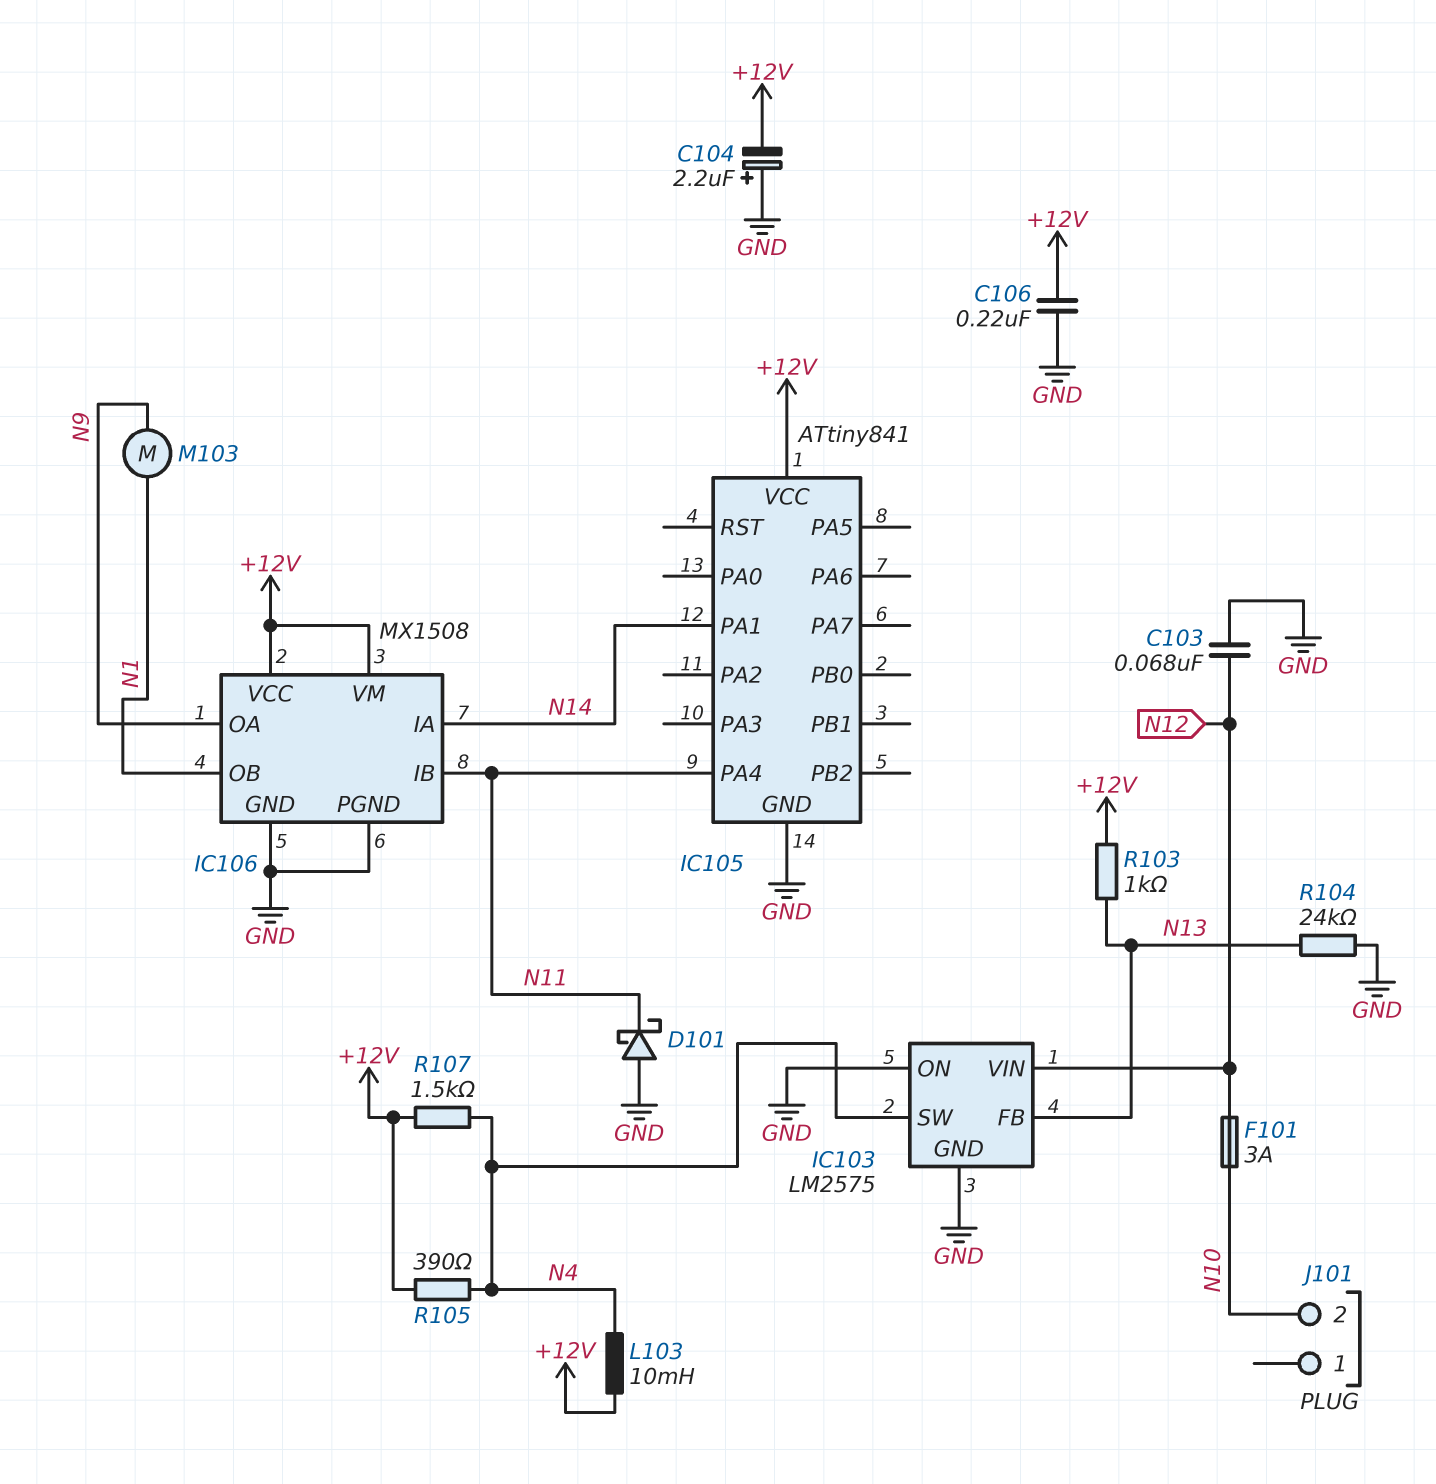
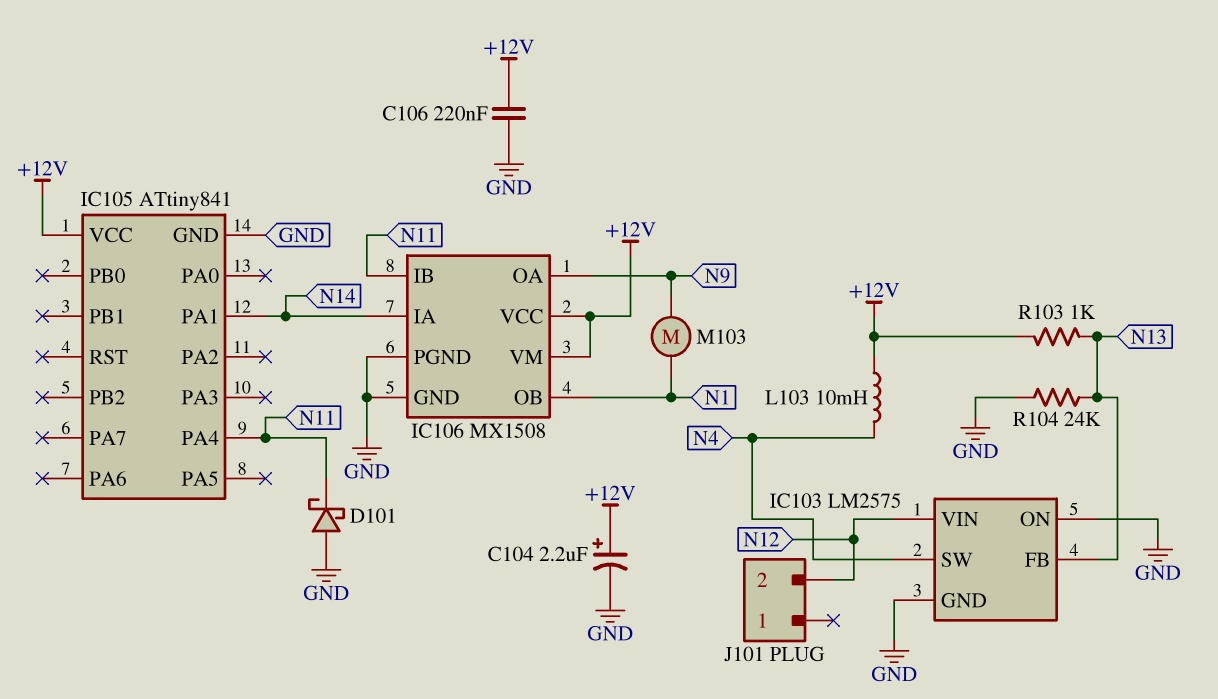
C103: 68nF (GND, N12) -> none
C104: 2.2uF (plus GND, minus +12V) -> 2.2uF (plus +12V, minus GND)
F101: 3A (N10, N12) -> none
J101 pin 2: N10 -> N12
R105: 390 (+12V, N4) -> none
R107: 1.5k (+12V, N4) -> none

